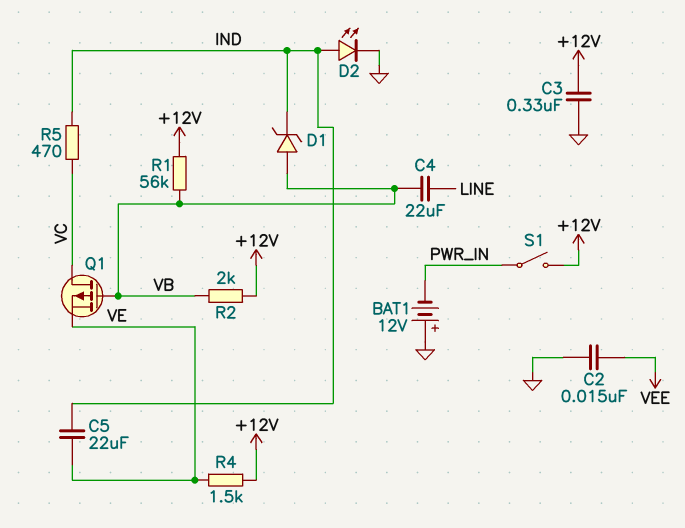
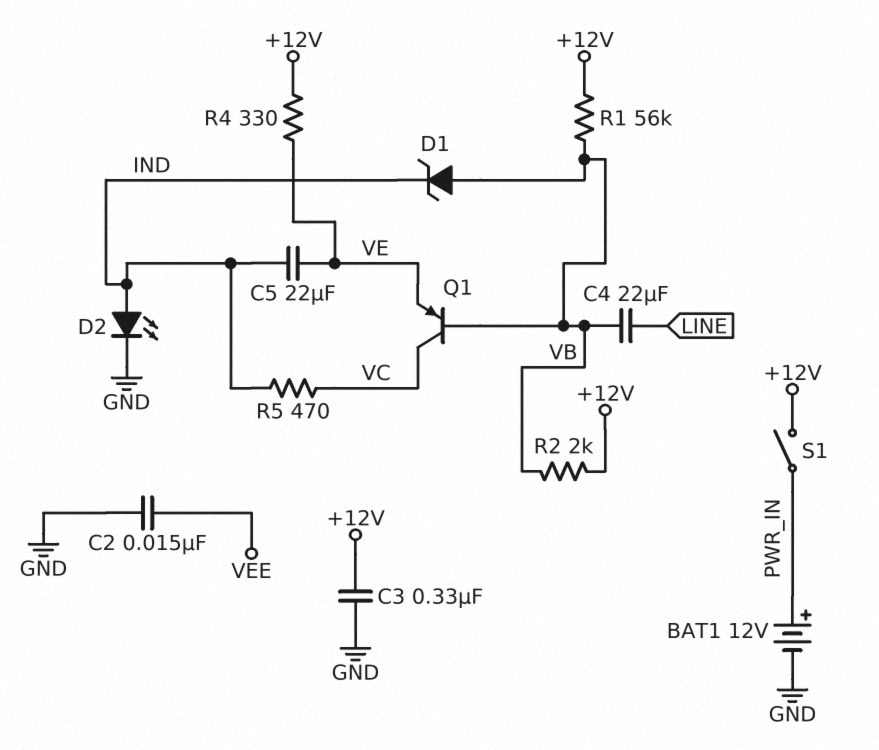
BAT1: 12V (plus GND, minus PWR_IN) -> 12V (plus PWR_IN, minus GND)
Q1: PMOS (G VB, D VC, S VE) -> PNP (B VB, C VC, E VE)
R4: 1.5k (+12V, VE) -> 330 (+12V, VE)

